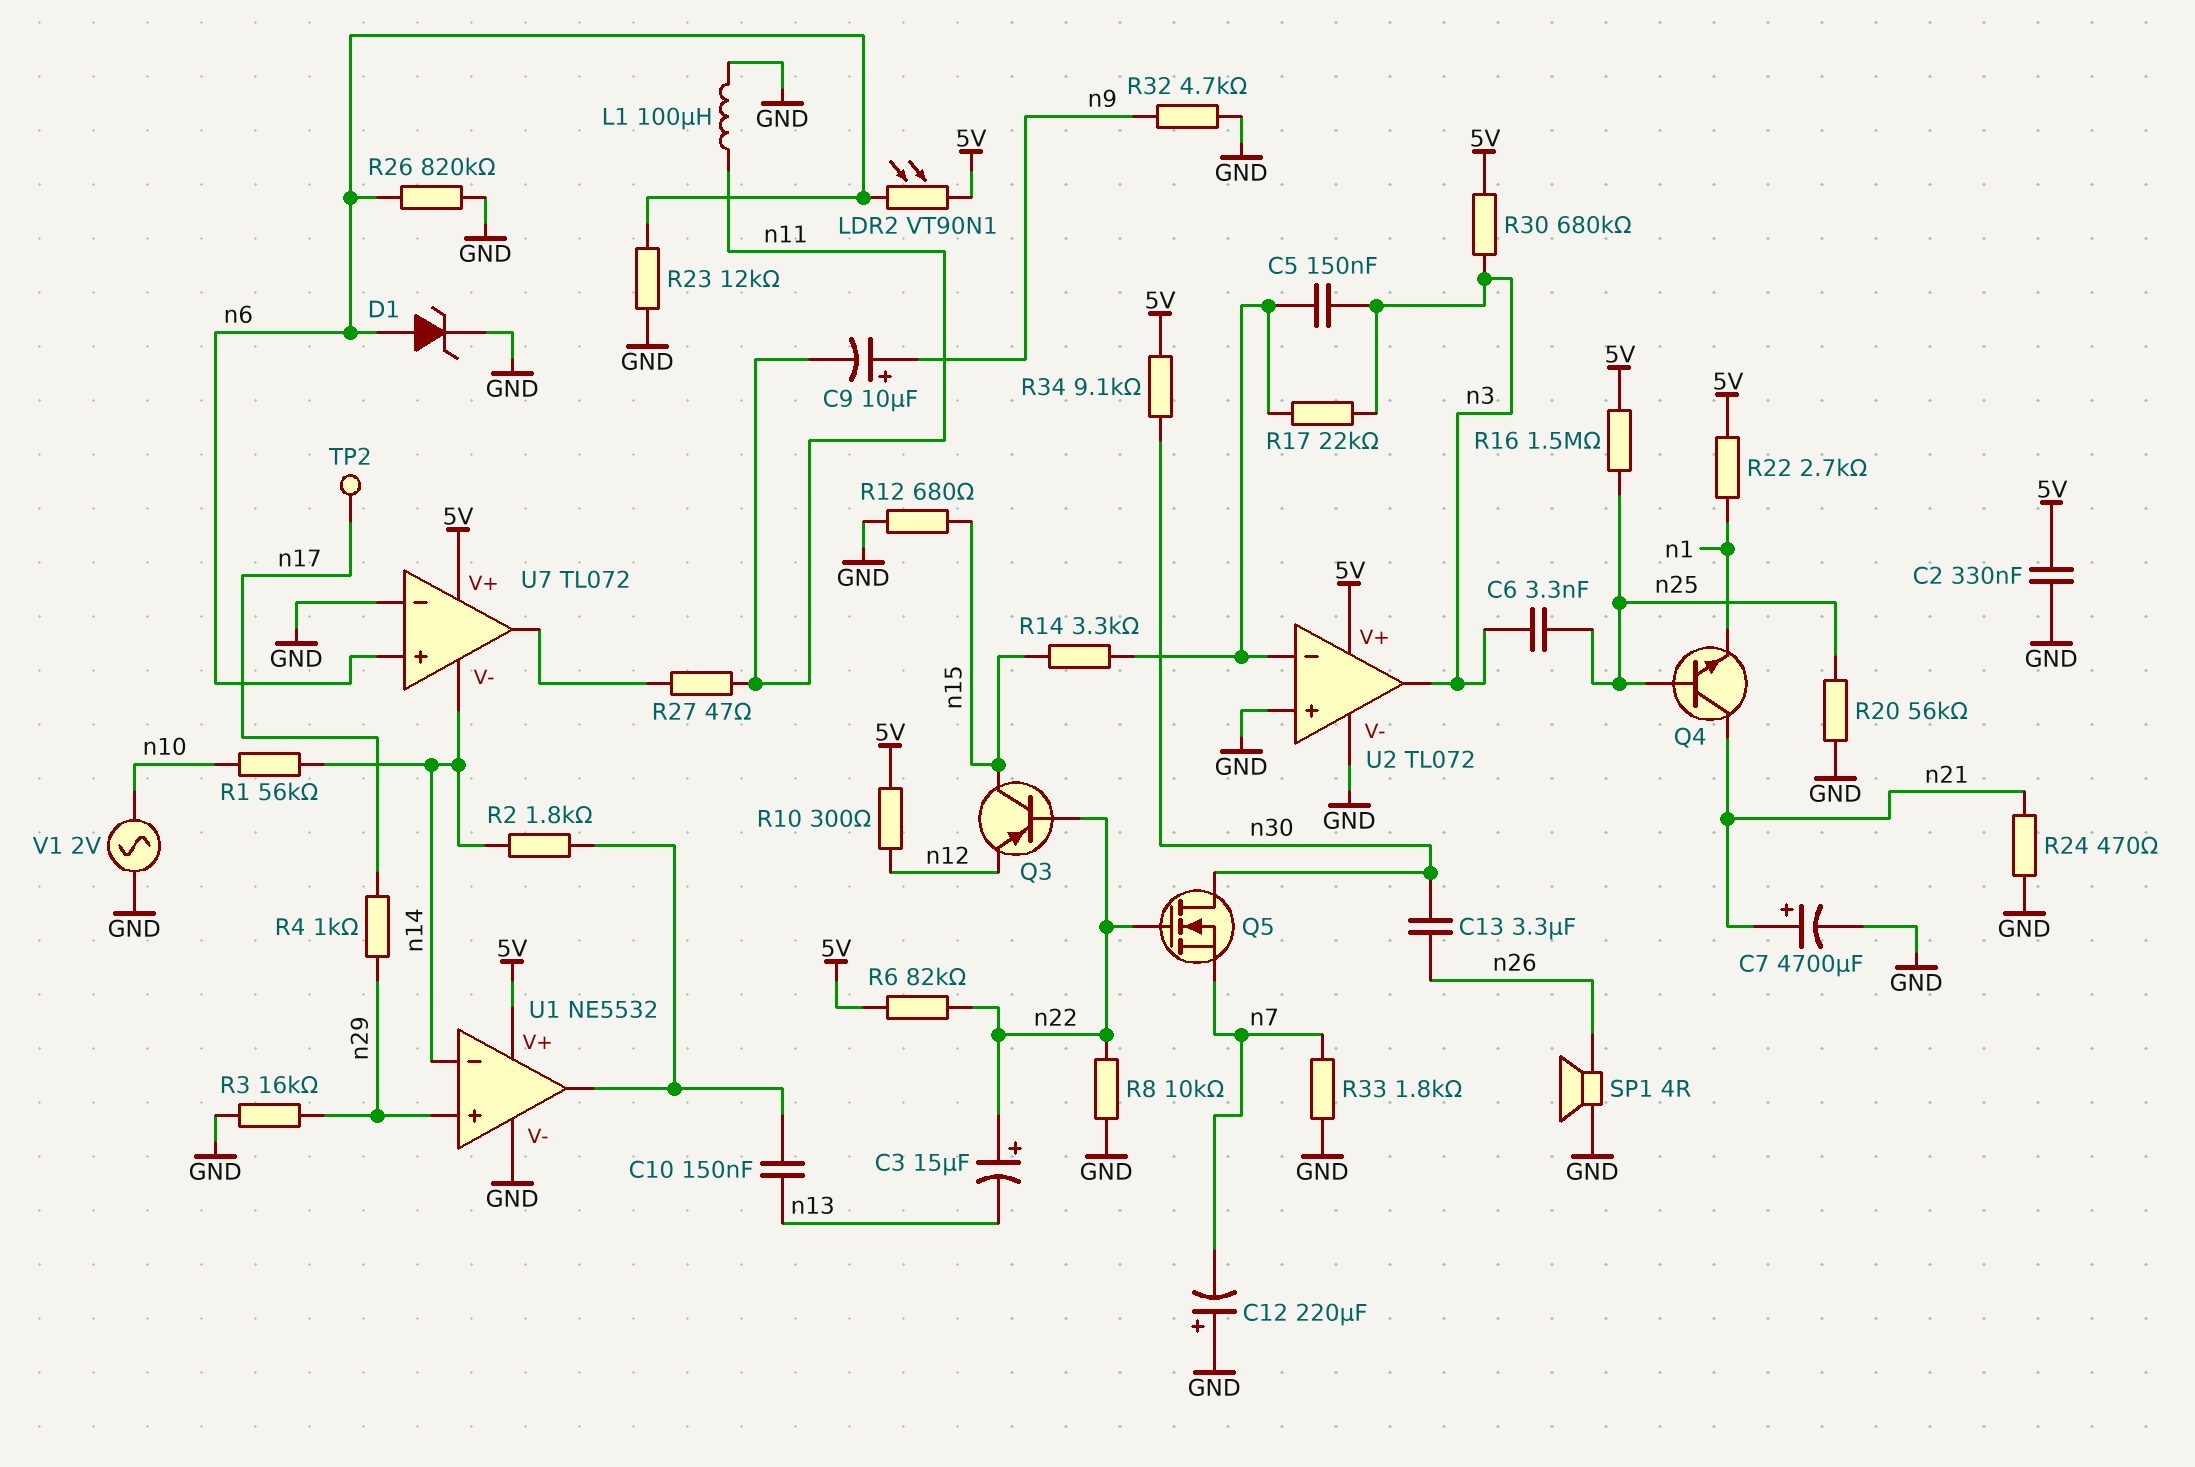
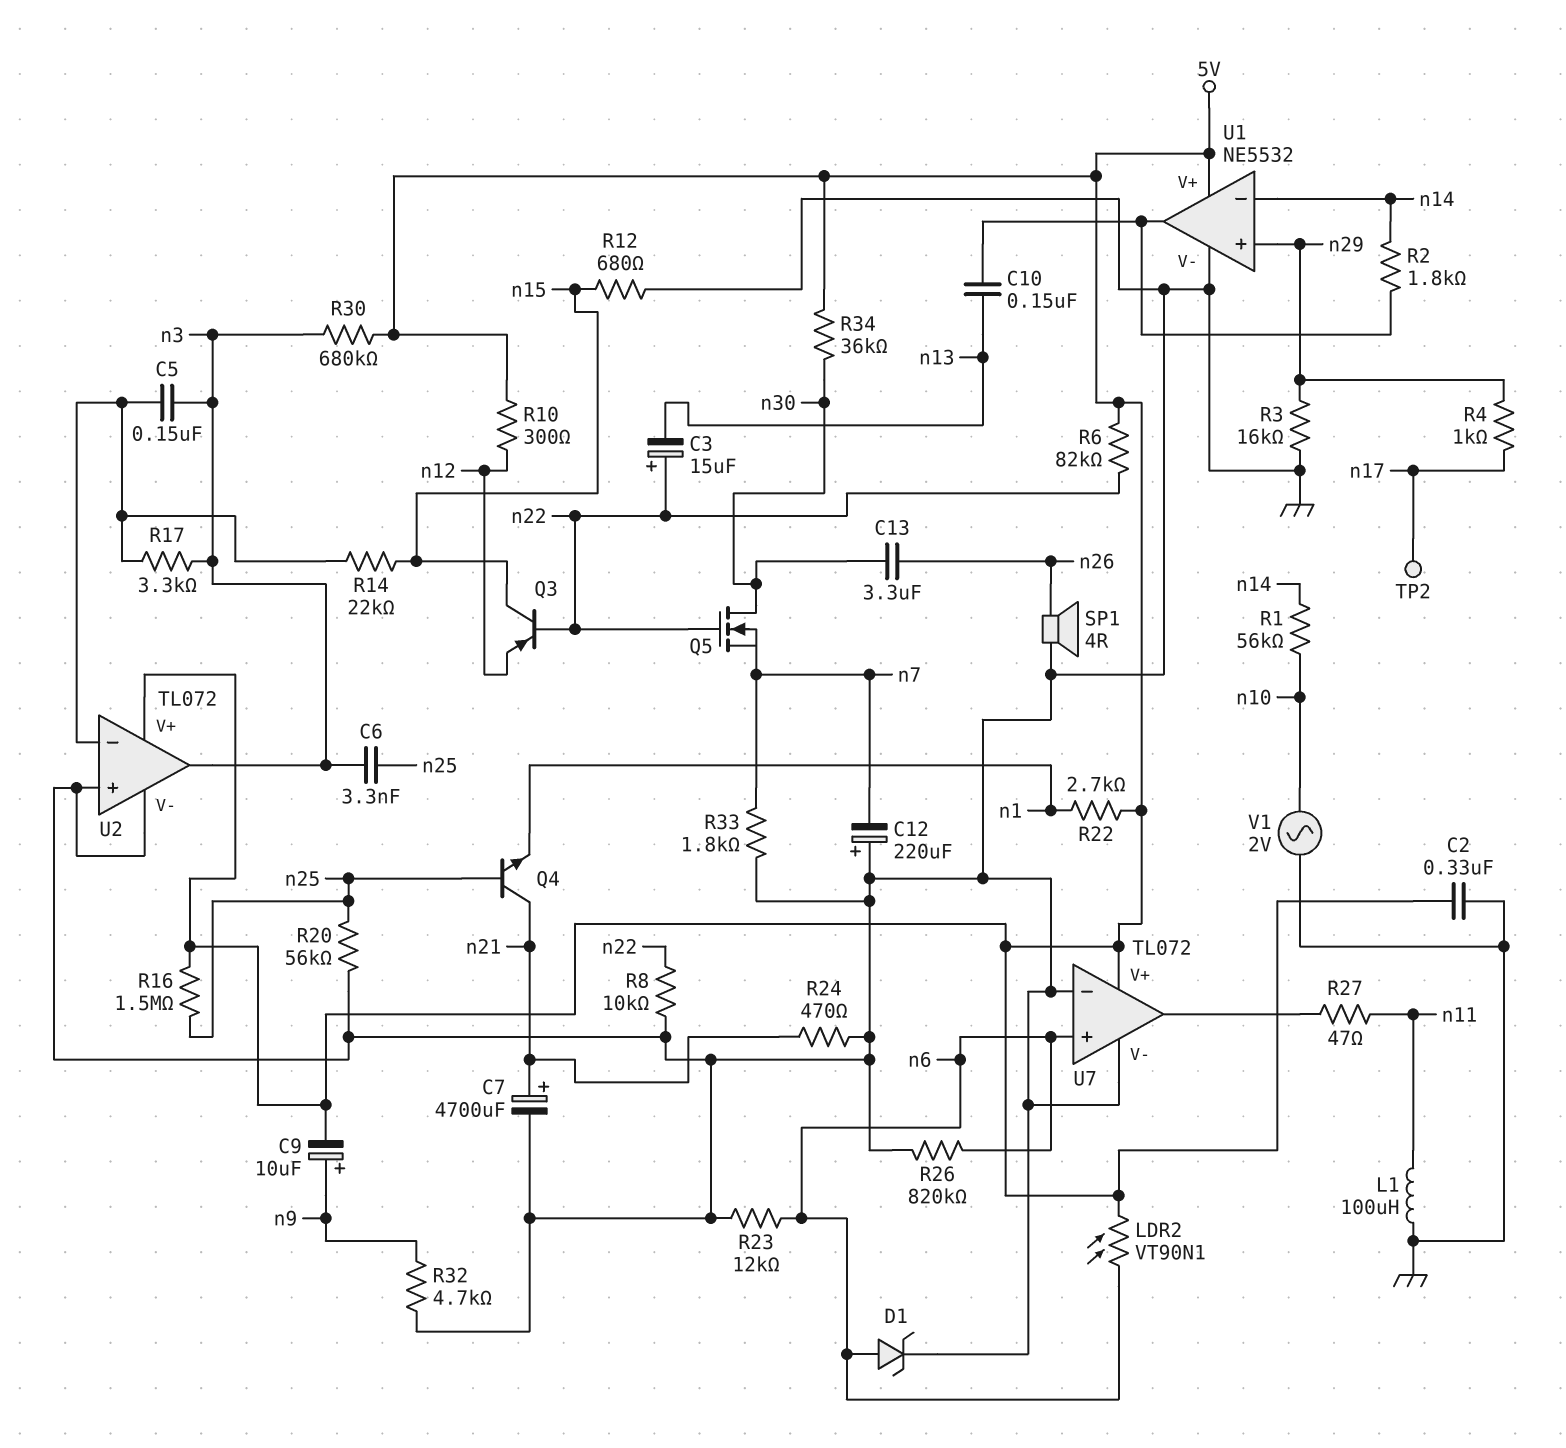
C9: 10uF (plus n9, minus n11) -> 10uF (plus n9, minus 5V)
R14: 3.3k (U2/in-, n15) -> 22k (U2/in-, n15)
R17: 22k (U2/in-, n3) -> 3.3k (U2/in-, n3)
R34: 9.1k (5V, n30) -> 36k (5V, n30)
U7 pin V-: n14 -> GND

